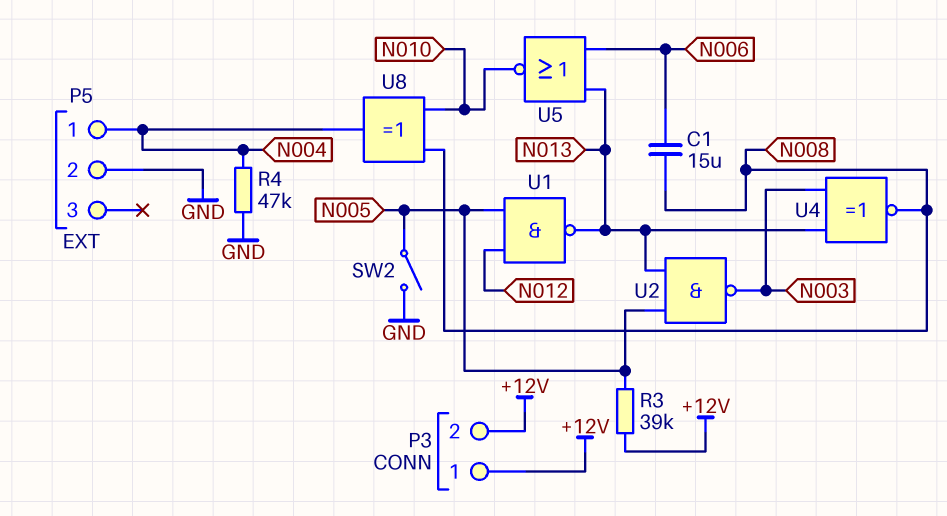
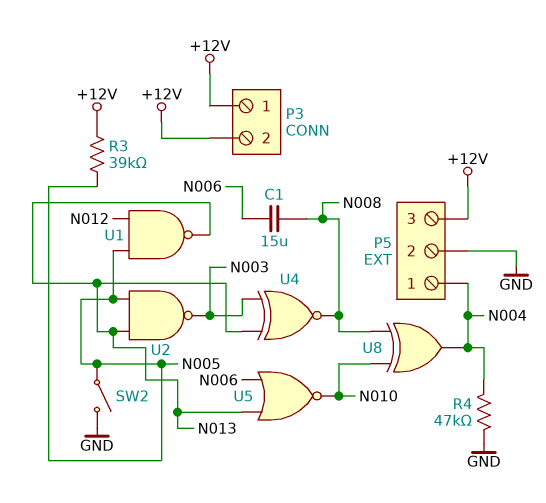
P5 pin 3: none -> +12V

